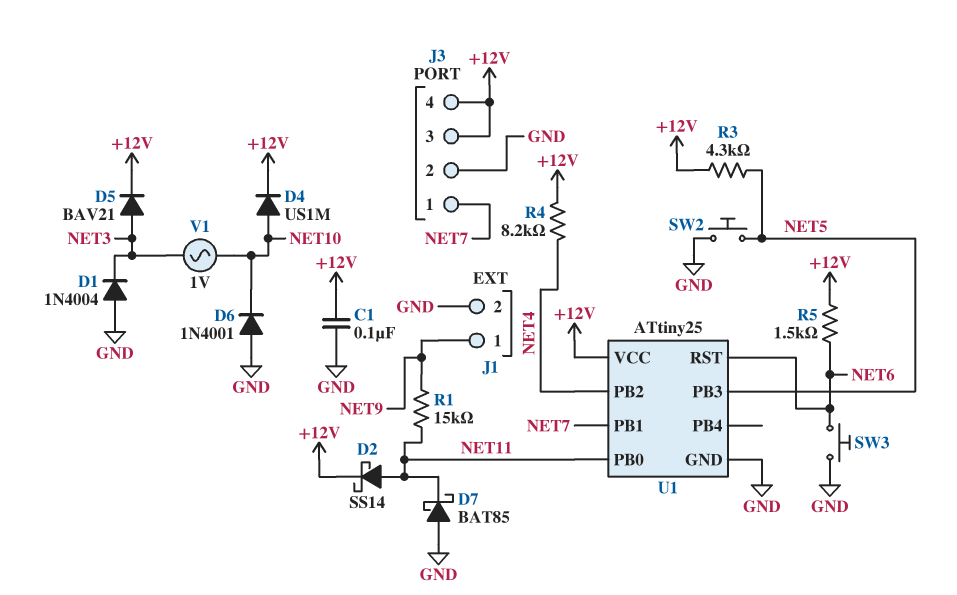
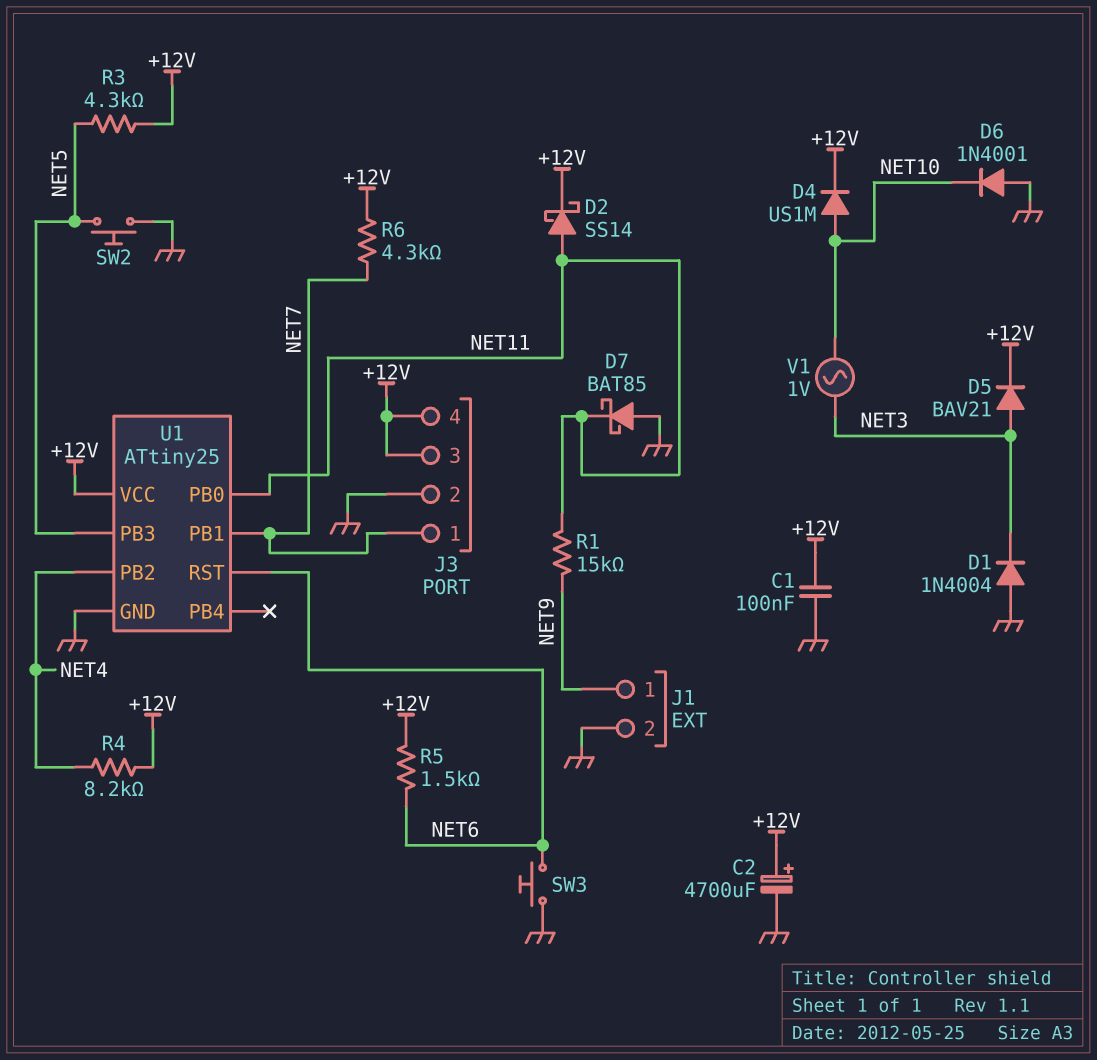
C2: none -> 4700uF (plus +12V, minus GND)
R6: none -> 4.3k (+12V, NET7)

